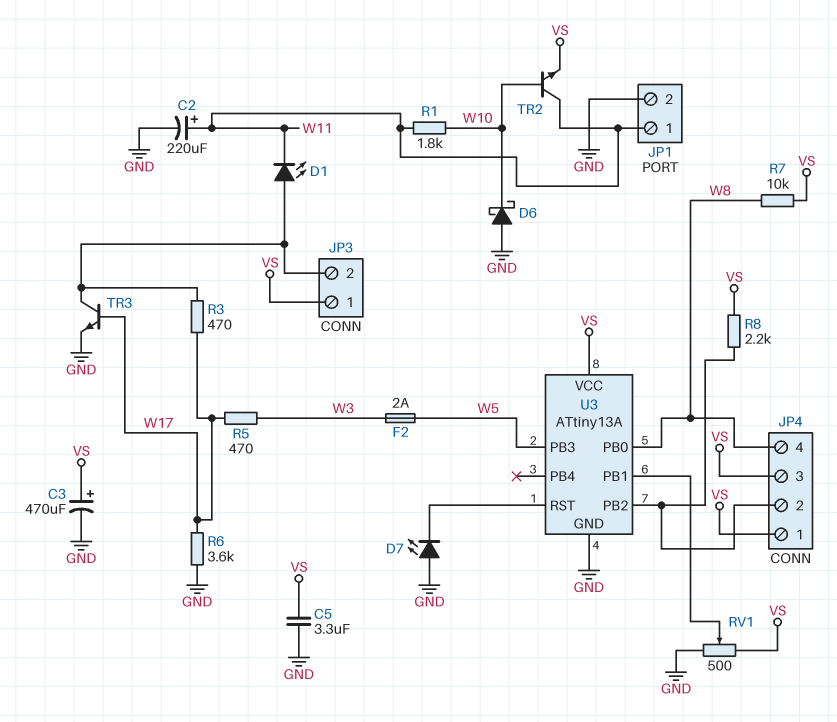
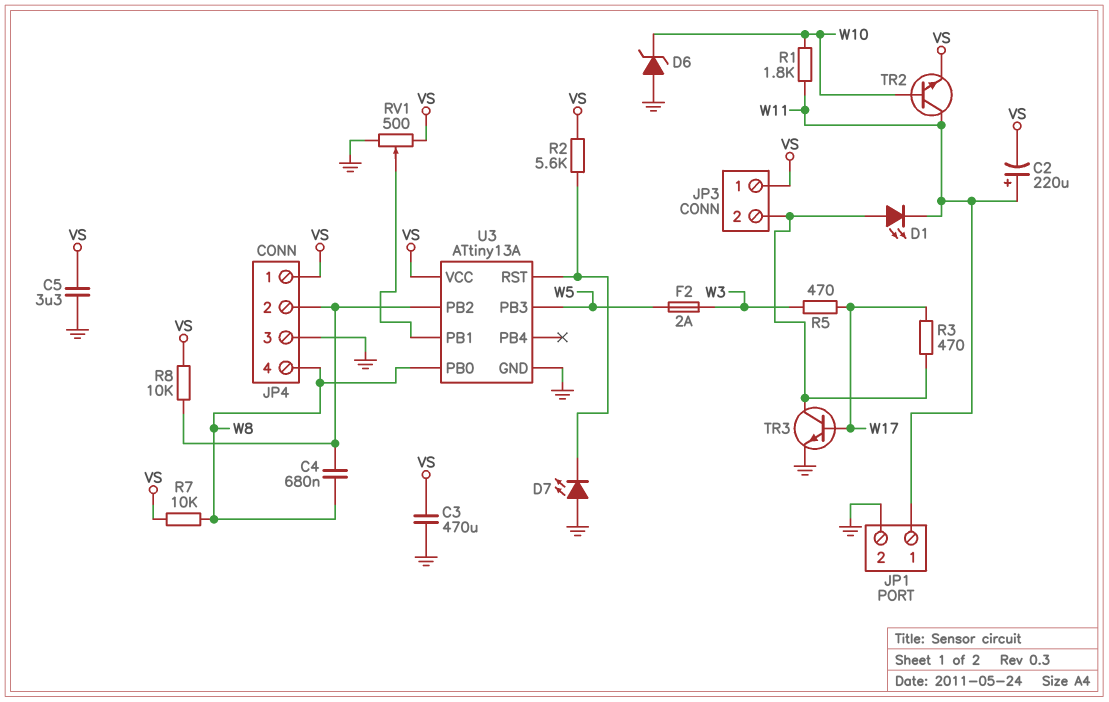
C2: 220uF (plus W11, minus GND) -> 220uF (plus W11, minus VS)
C3: 470uF (plus VS, minus GND) -> 470uF (GND, VS)
C4: none -> 680nF (JP4/2, W8)
D6: schottky (A GND, K W10) -> zener (A GND, K W10)
JP4 pin 3: VS -> GND
R2: none -> 5.6k (U3/RST, VS)
R6: 3.6k (GND, W17) -> none
R8: 2.2k (JP4/2, VS) -> 10k (JP4/2, VS)

